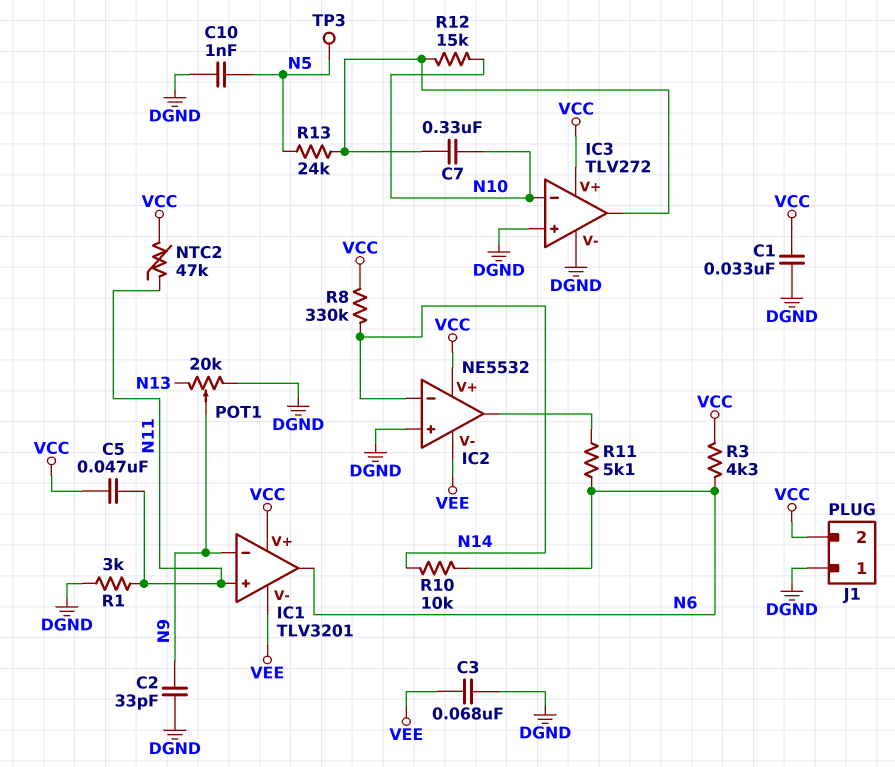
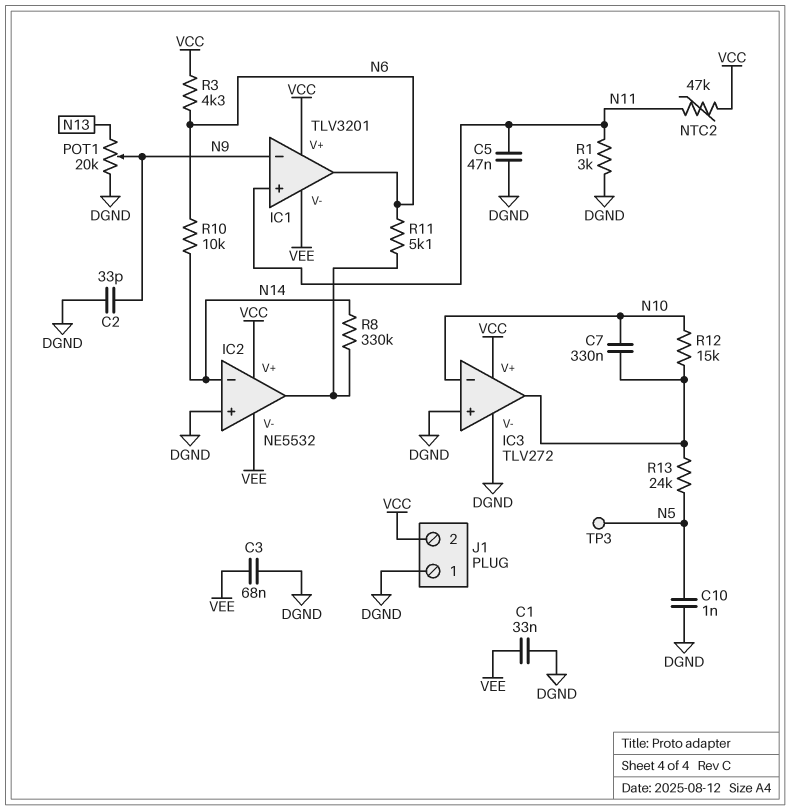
C1: 33nF (DGND, VCC) -> 33nF (DGND, VEE)
C5: 47nF (N11, VCC) -> 47nF (DGND, N11)
R8: 330k (N14, VCC) -> 330k (IC2/out, N14)

